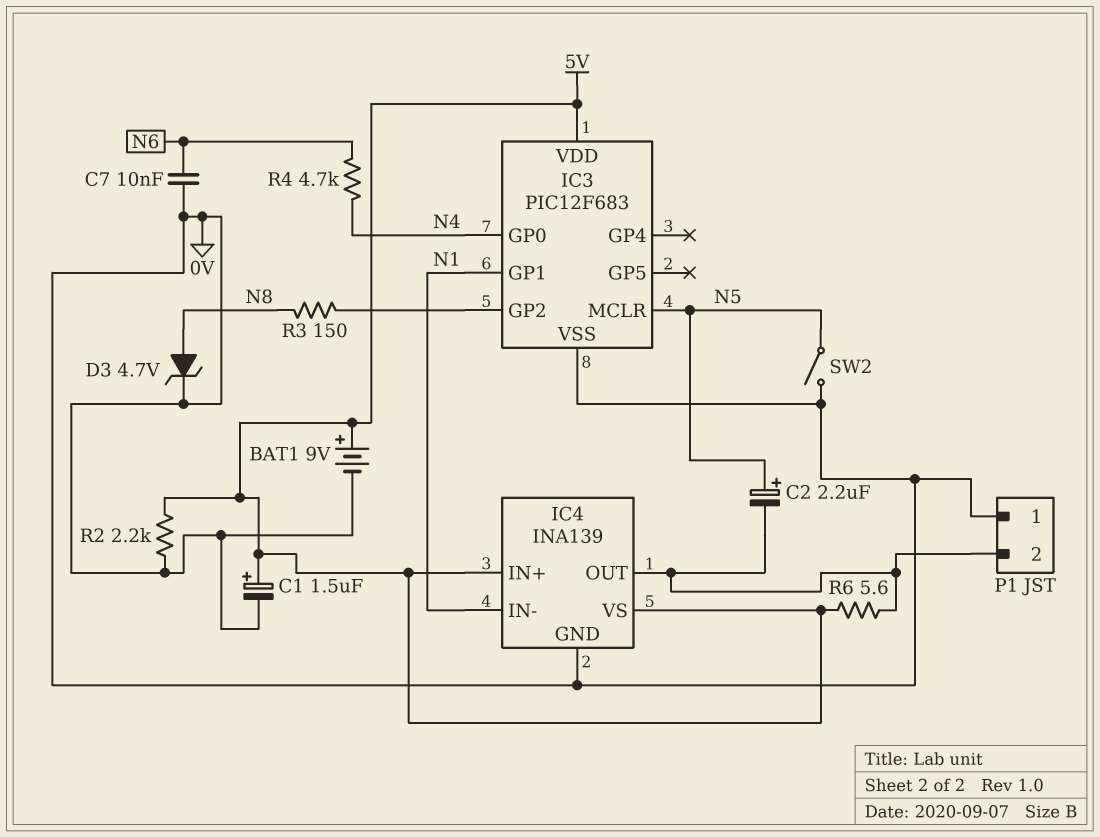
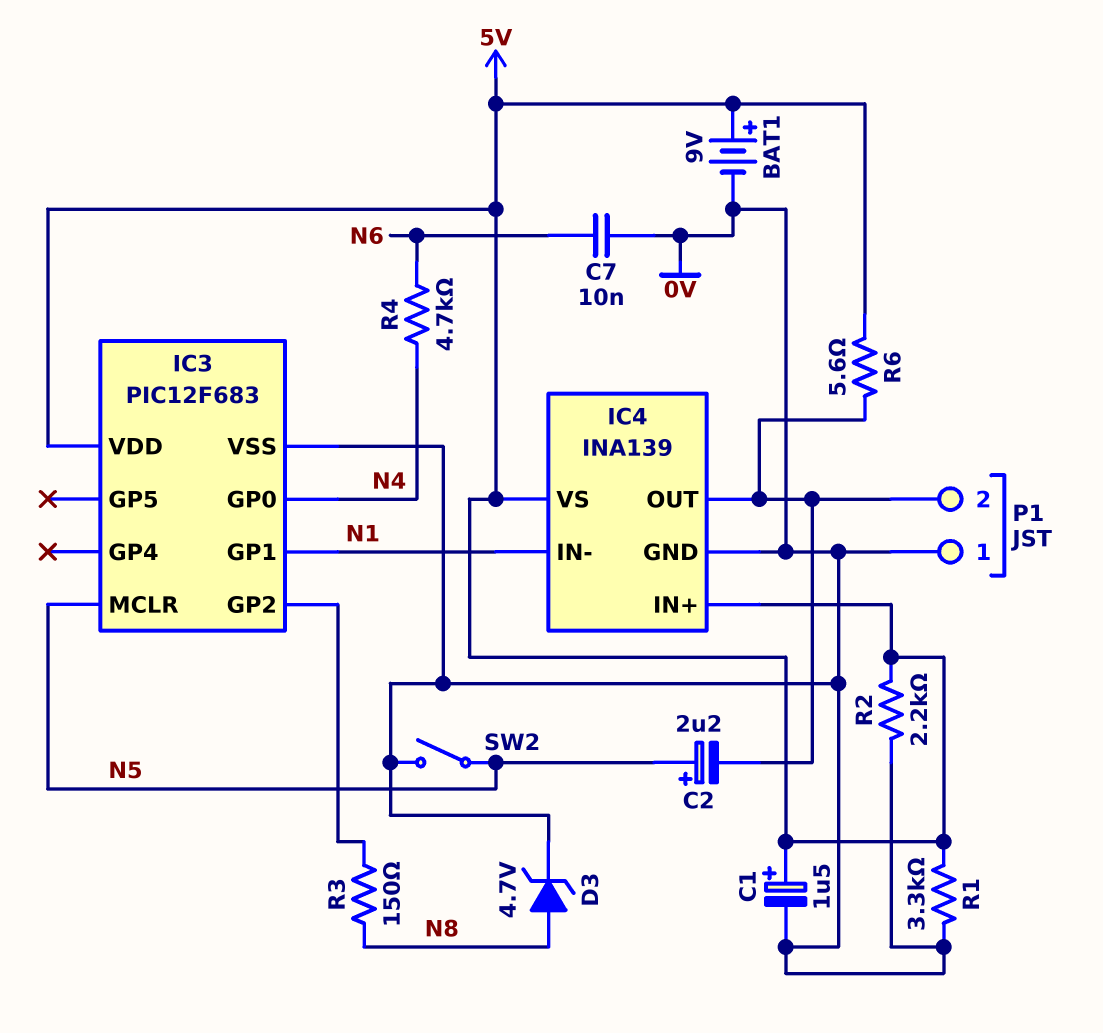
R1: none -> 3.3k (0V, 5V)

